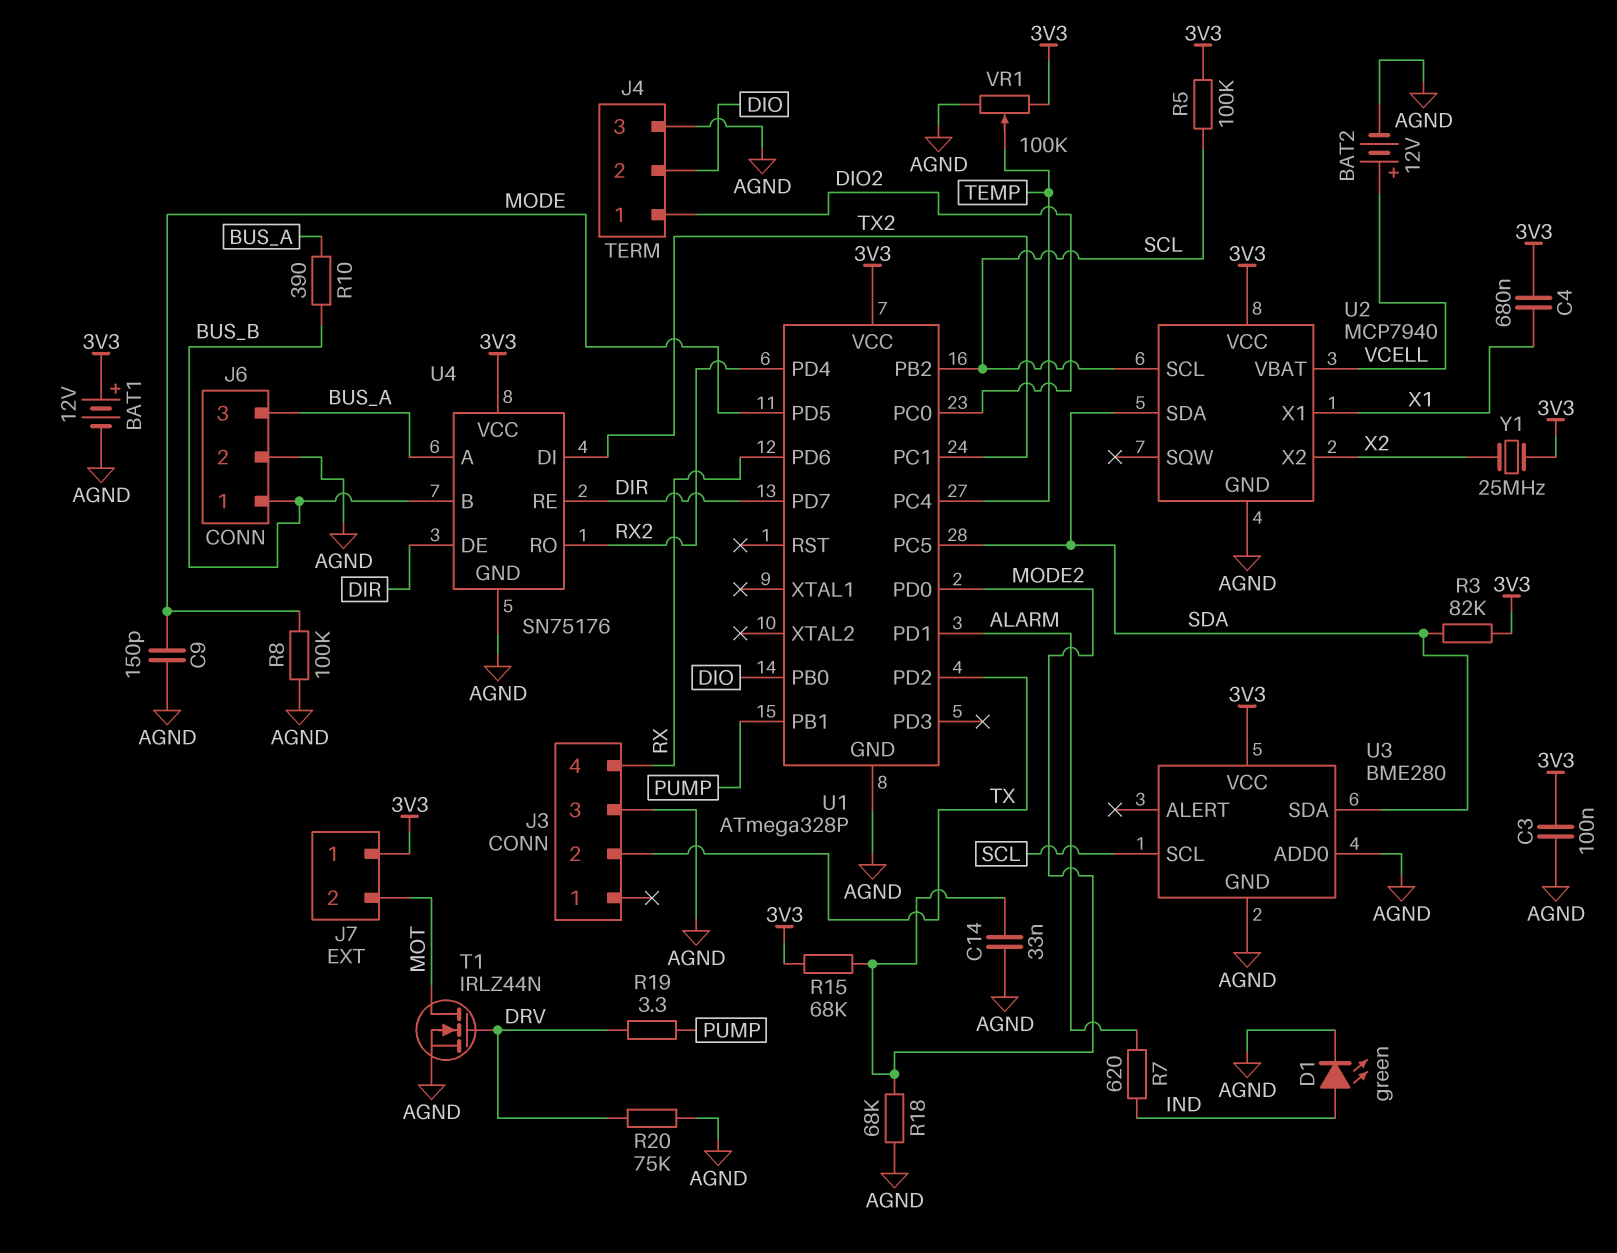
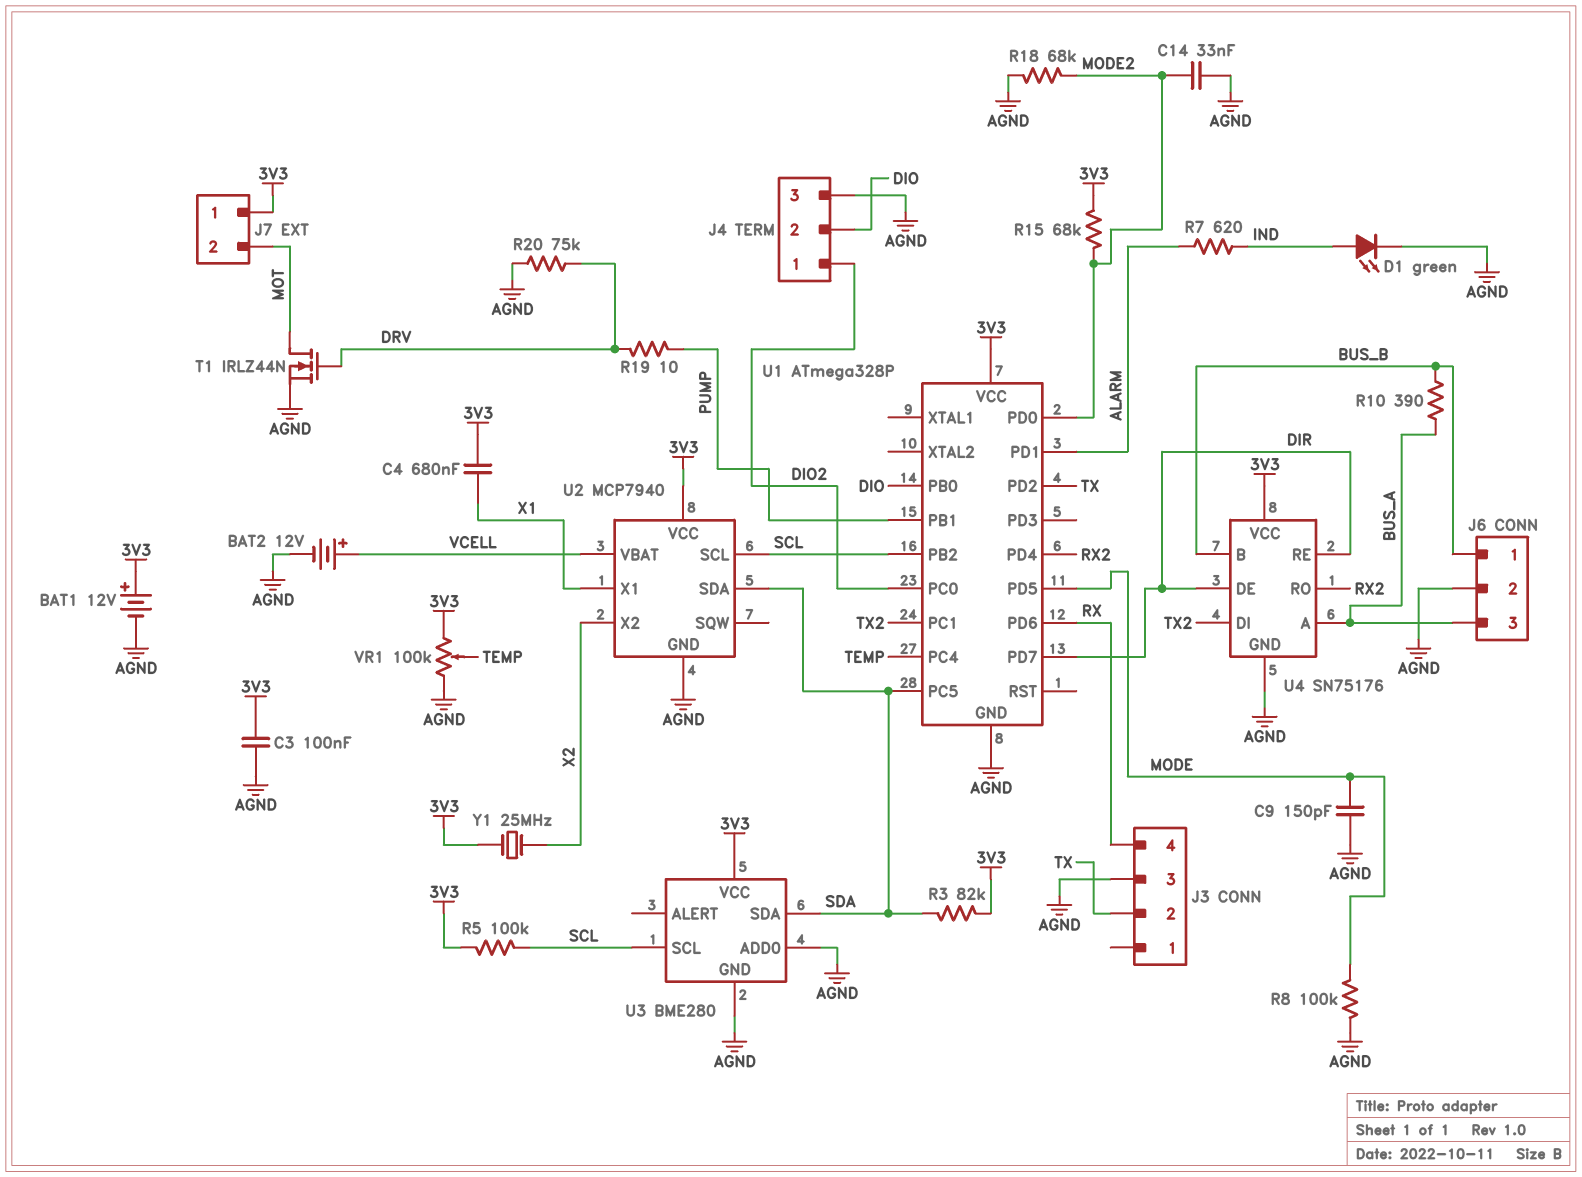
R19: 3.3 (DRV, PUMP) -> 10 (DRV, PUMP)

